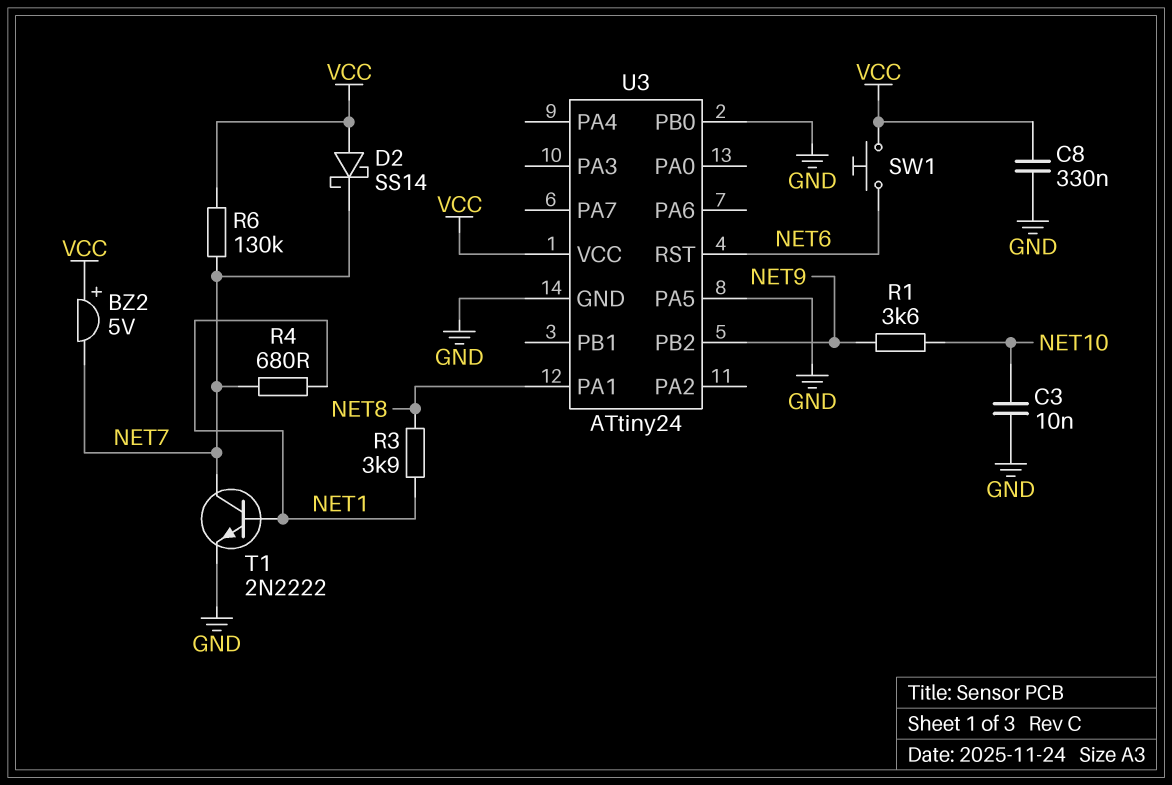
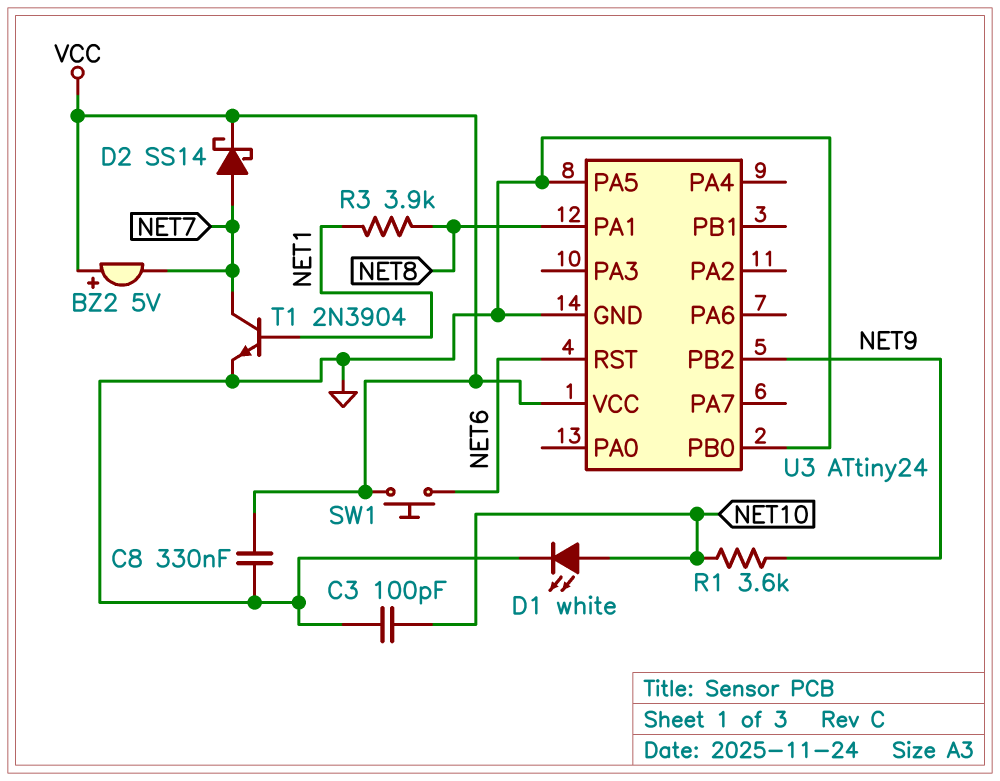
C3: 10nF (GND, NET10) -> 100pF (GND, NET10)
D1: none -> LED white (A NET10, K GND)
D2: schottky SS14 (A VCC, K NET7) -> schottky SS14 (A NET7, K VCC)
R4: 680 (NET1, NET7) -> none
R6: 130k (NET7, VCC) -> none
T1: NPN 2N2222 (B NET1, C NET7, E GND) -> NPN 2N3904 (B NET1, C NET7, E GND)

